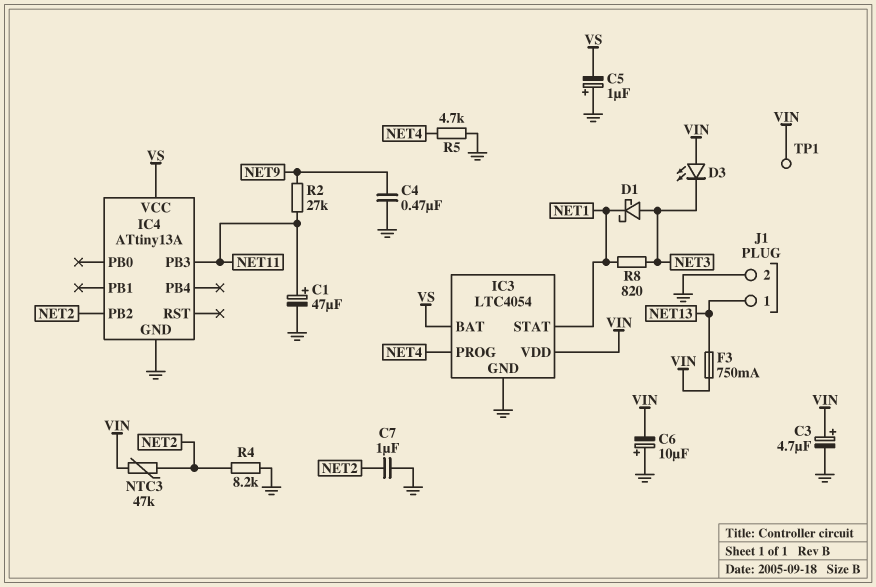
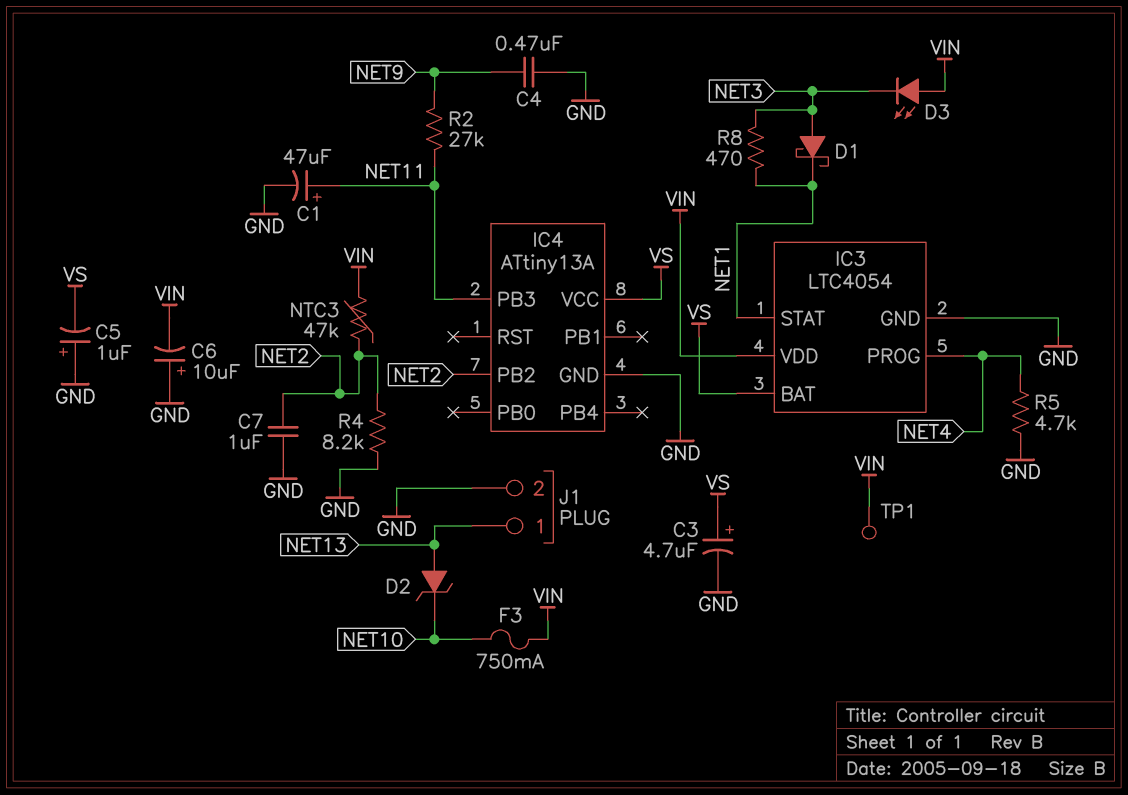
C3: 4.7uF (plus VIN, minus GND) -> 4.7uF (plus VS, minus GND)
D2: none -> zener (A NET13, K NET10)
F3: 750mA (NET13, VIN) -> 750mA (NET10, VIN)
R8: 820 (NET1, NET3) -> 470 (NET1, NET3)

